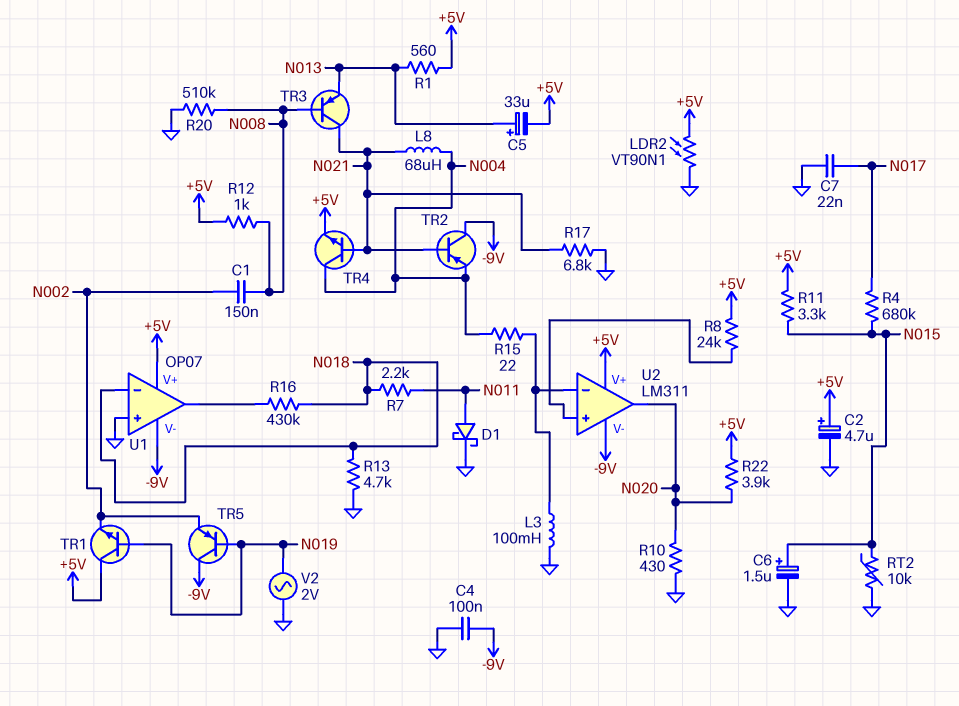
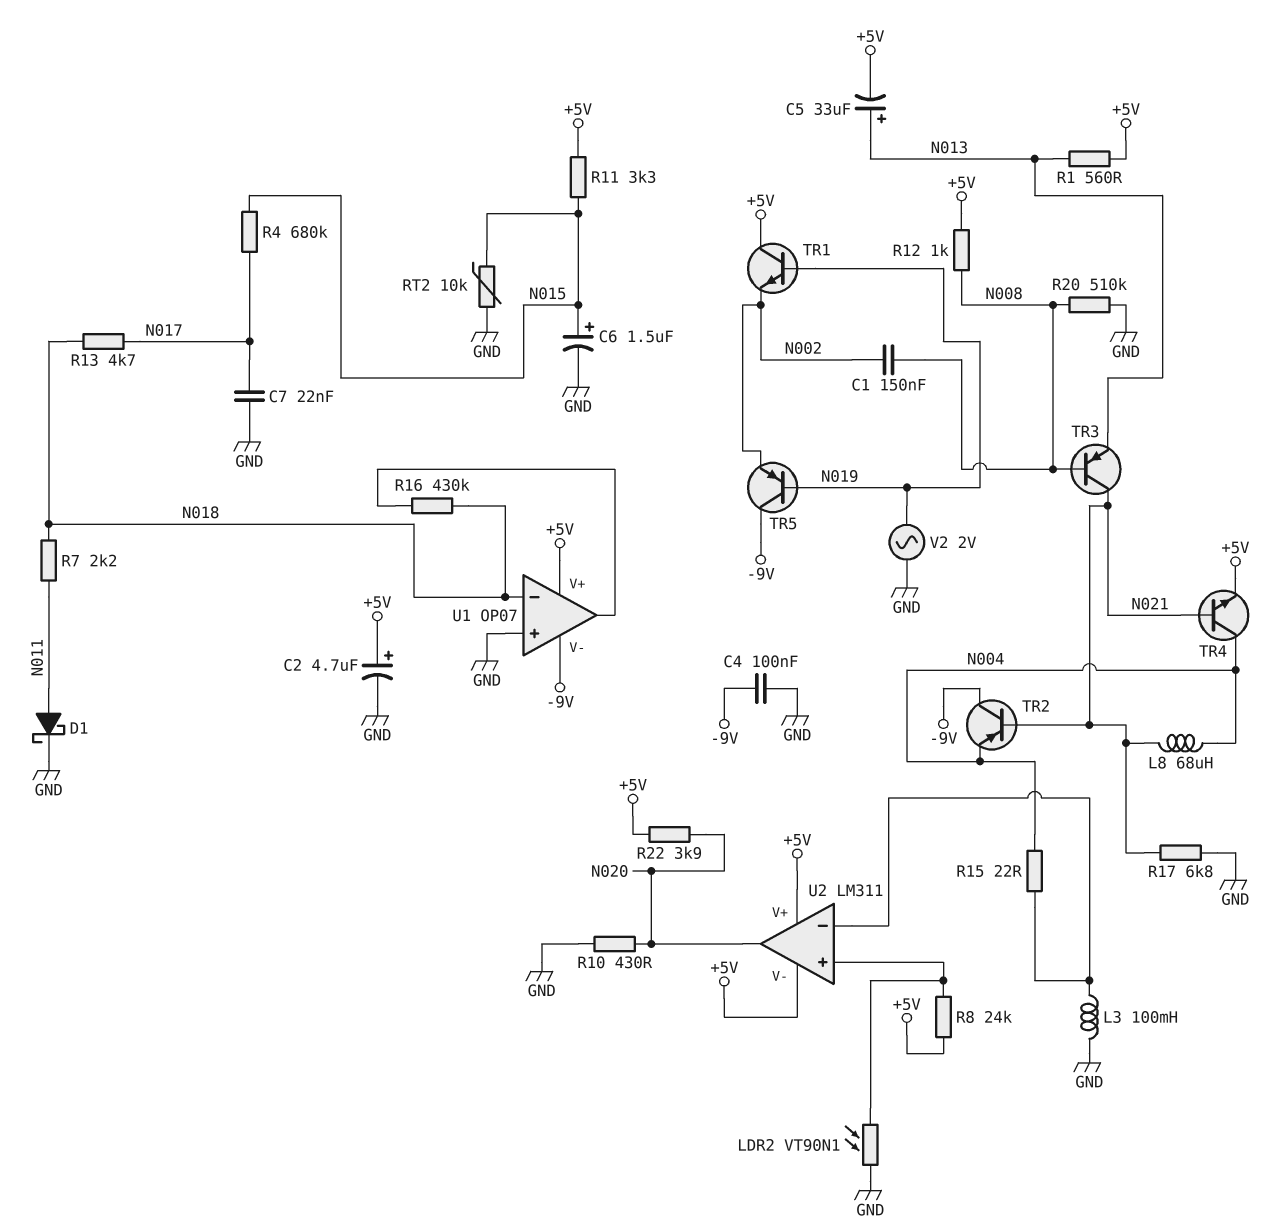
LDR2: VT90N1 (+5V, GND) -> VT90N1 (GND, U2/in+)
R13: 4.7k (GND, N018) -> 4.7k (N017, N018)
U2 pin V-: -9V -> +5V

